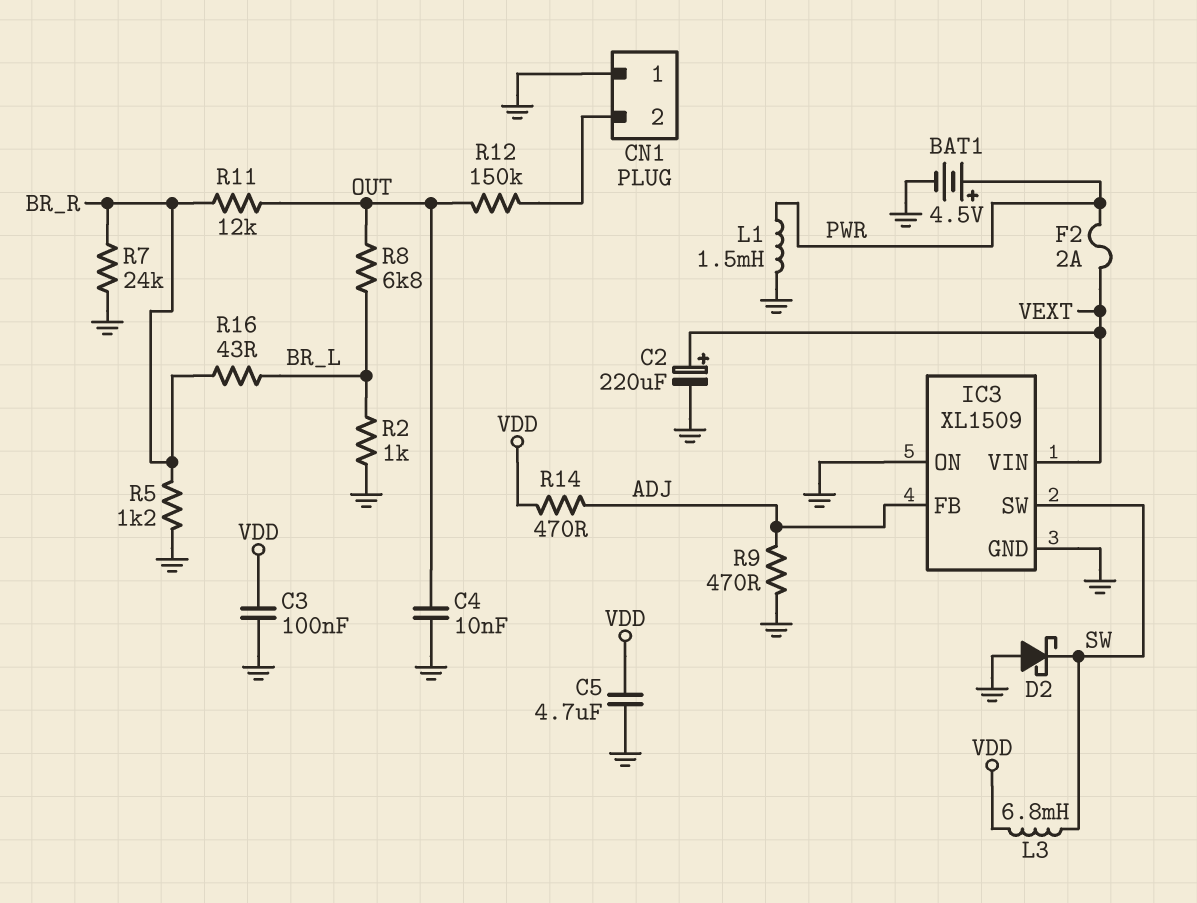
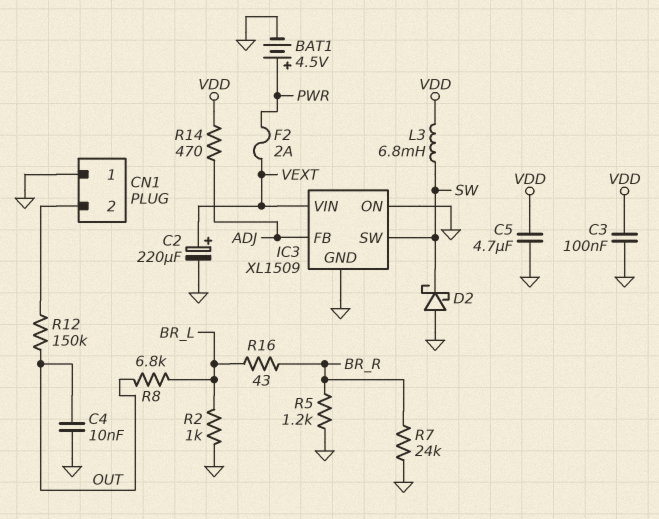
L1: 1.5mH (GND, PWR) -> none
R9: 470 (ADJ, GND) -> none
R11: 12k (BR_R, OUT) -> none

